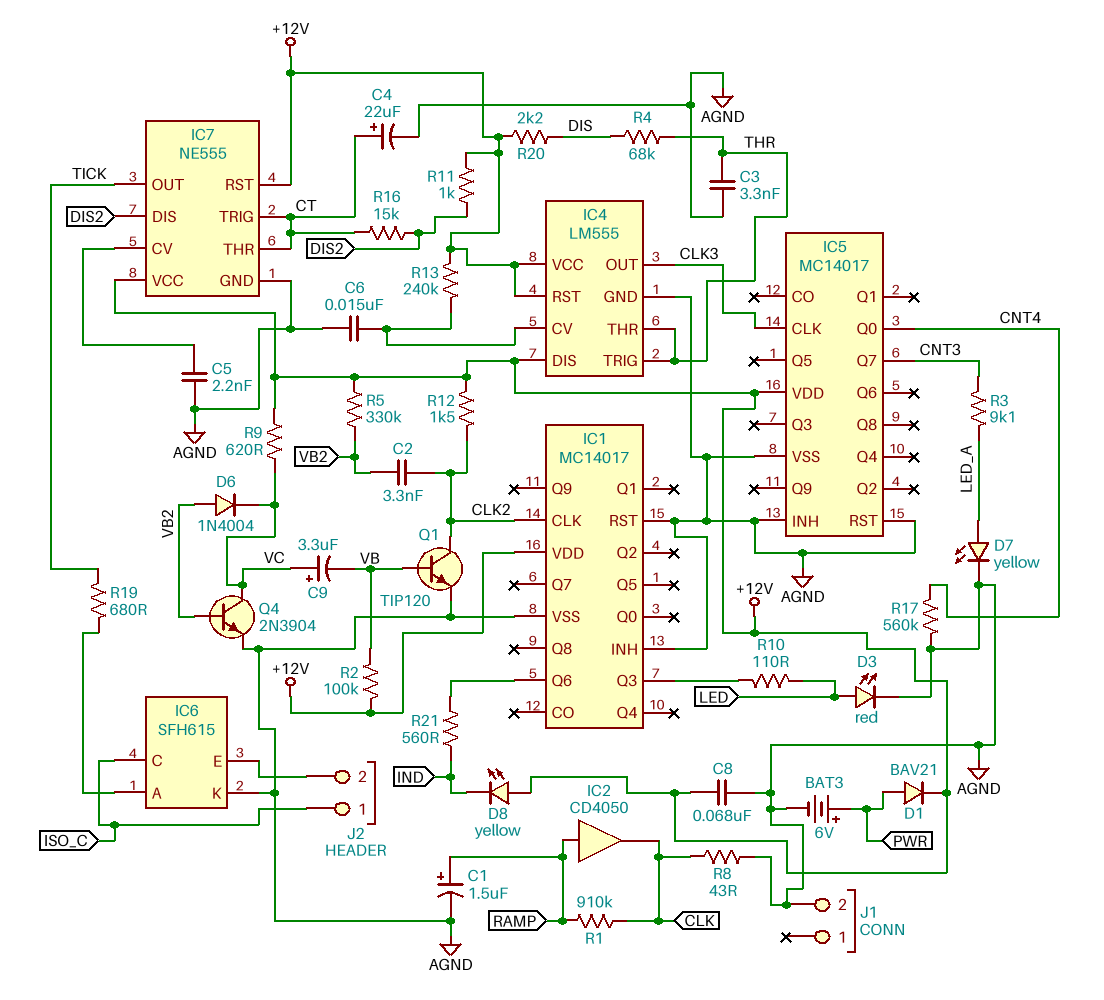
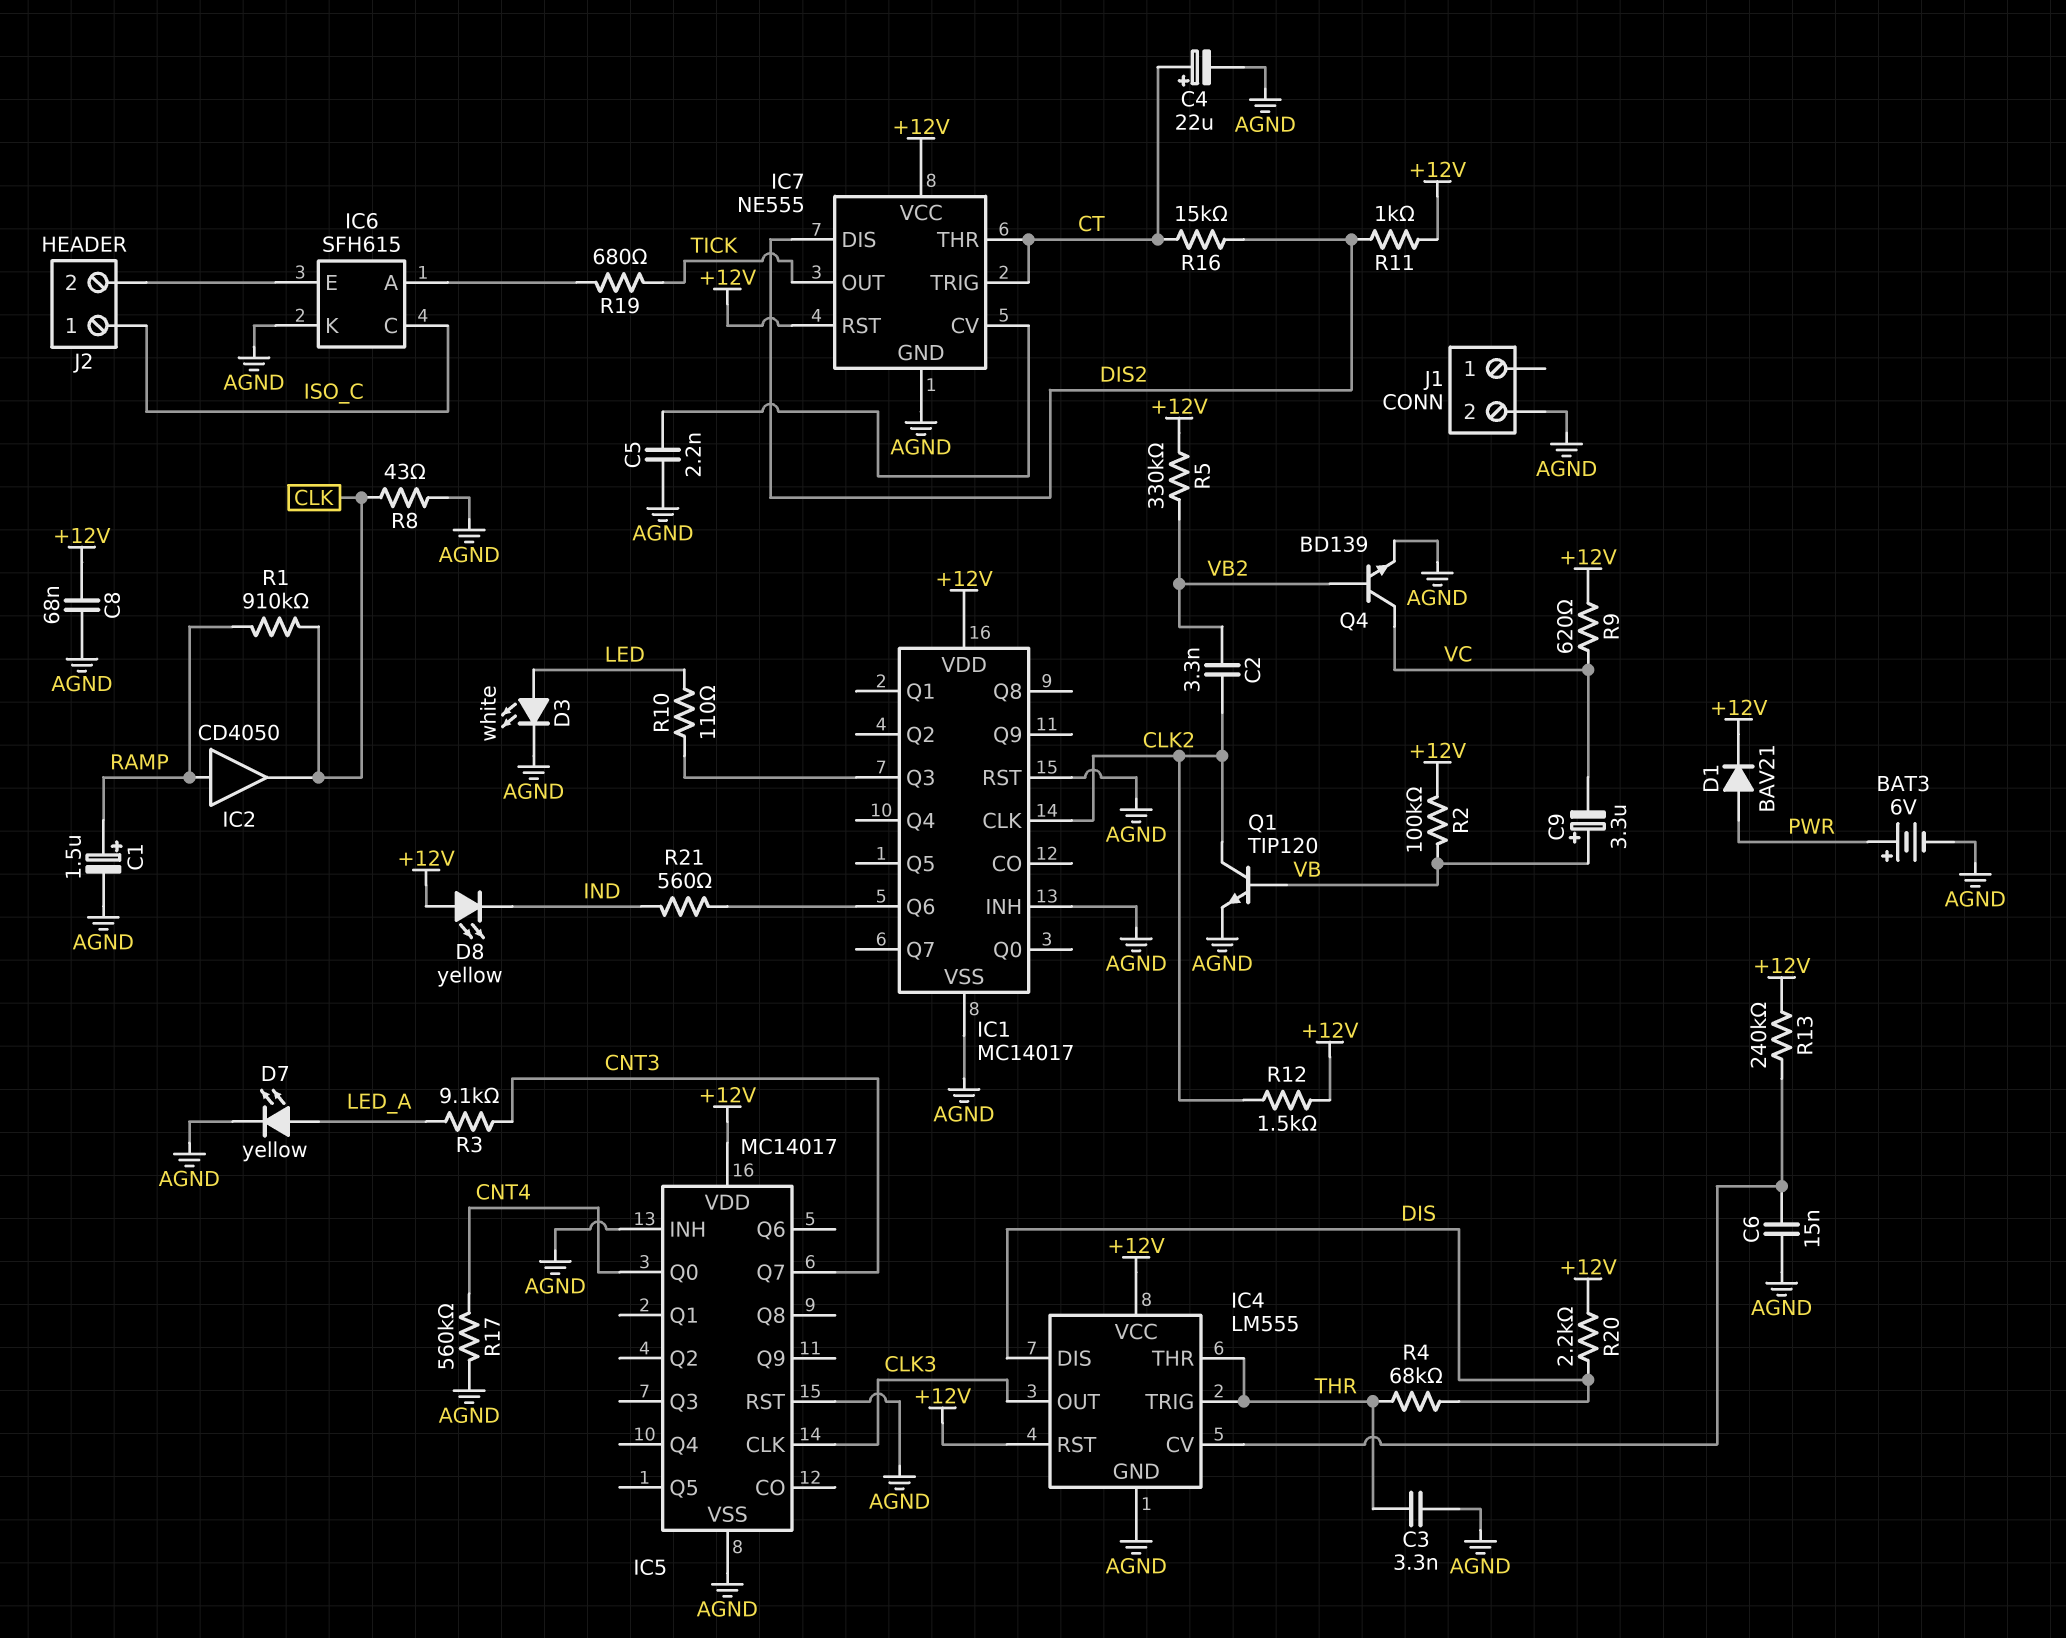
C9: 3.3uF (plus VC, minus VB) -> 3.3uF (plus VB, minus VC)
D3: LED red (A LED, K AGND) -> LED white (A LED, K AGND)
D6: diode 1N4004 (A VB2, K VC) -> none
IC4 pin DIS: +12V -> DIS
Q4: NPN 2N3904 (B VB2, C VC, E AGND) -> NPN BD139 (B VB2, C VC, E AGND)

